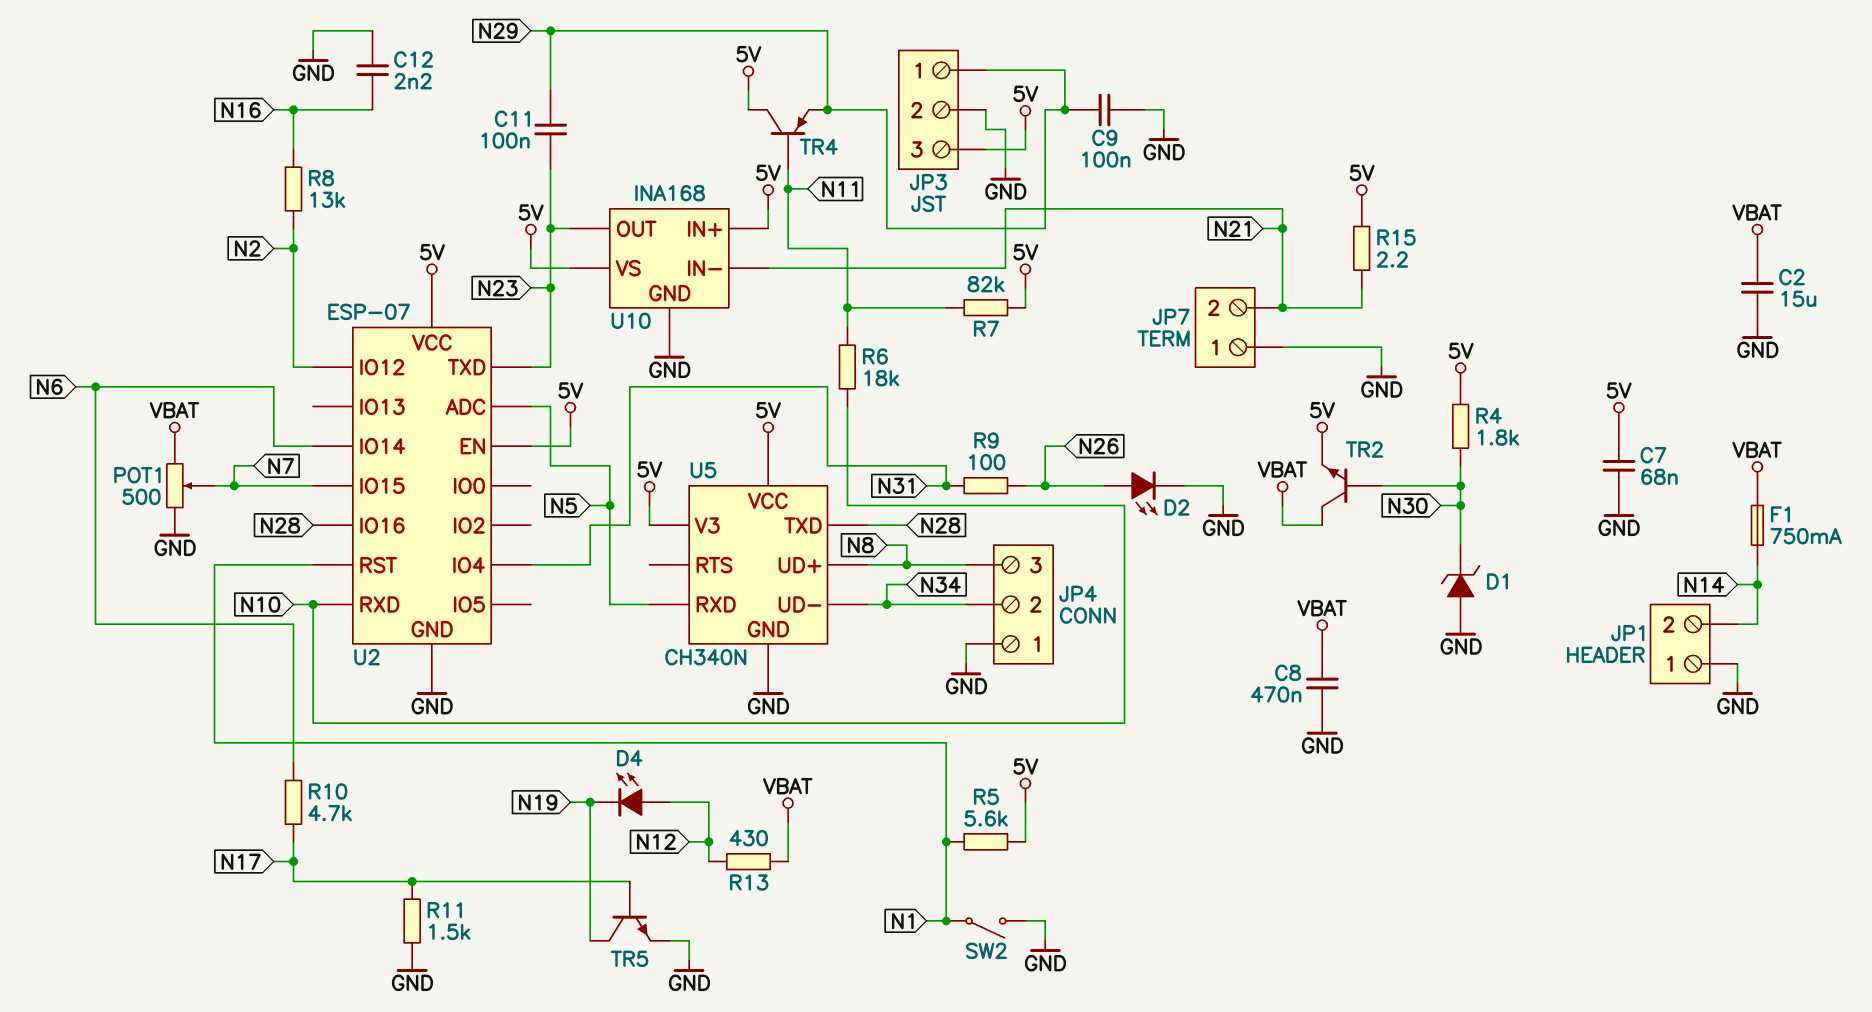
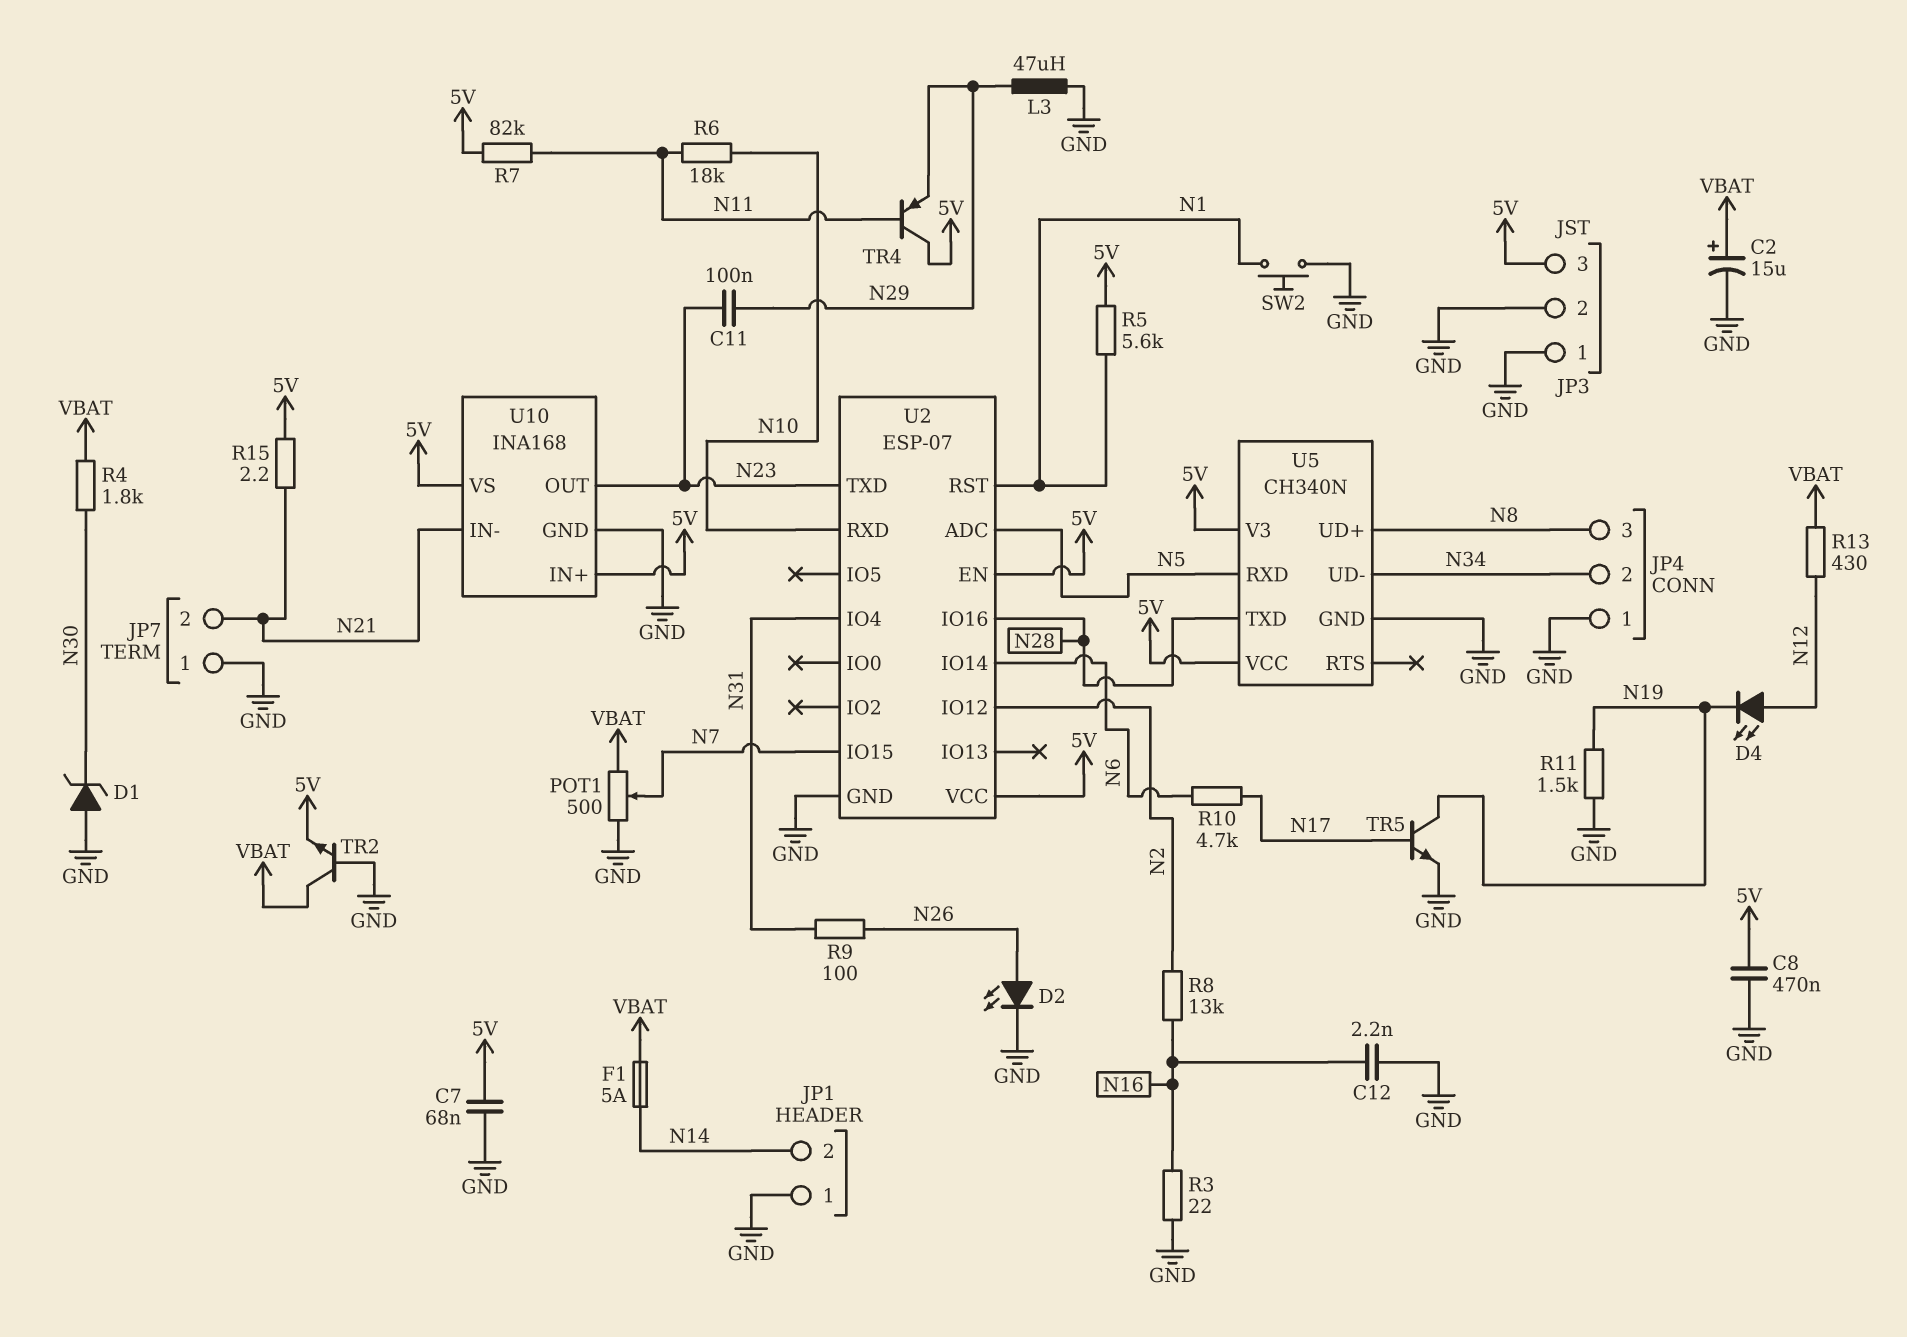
C2: 15uF (GND, VBAT) -> 15uF (plus VBAT, minus GND)
C8: 470nF (GND, VBAT) -> 470nF (5V, GND)
C9: 100nF (GND, N29) -> none
F1: 750mA (N14, VBAT) -> 5A (N14, VBAT)
JP3 pin 1: N29 -> GND
L3: none -> 47uH (GND, N29)
R3: none -> 22 (GND, N16)
R4: 1.8k (5V, N30) -> 1.8k (N30, VBAT)
R11: 1.5k (GND, N17) -> 1.5k (GND, N19)
SW2: switch (GND, N1) -> button (GND, N1)
TR2: NPN (B N30, C VBAT, E 5V) -> NPN (B GND, C VBAT, E 5V)

